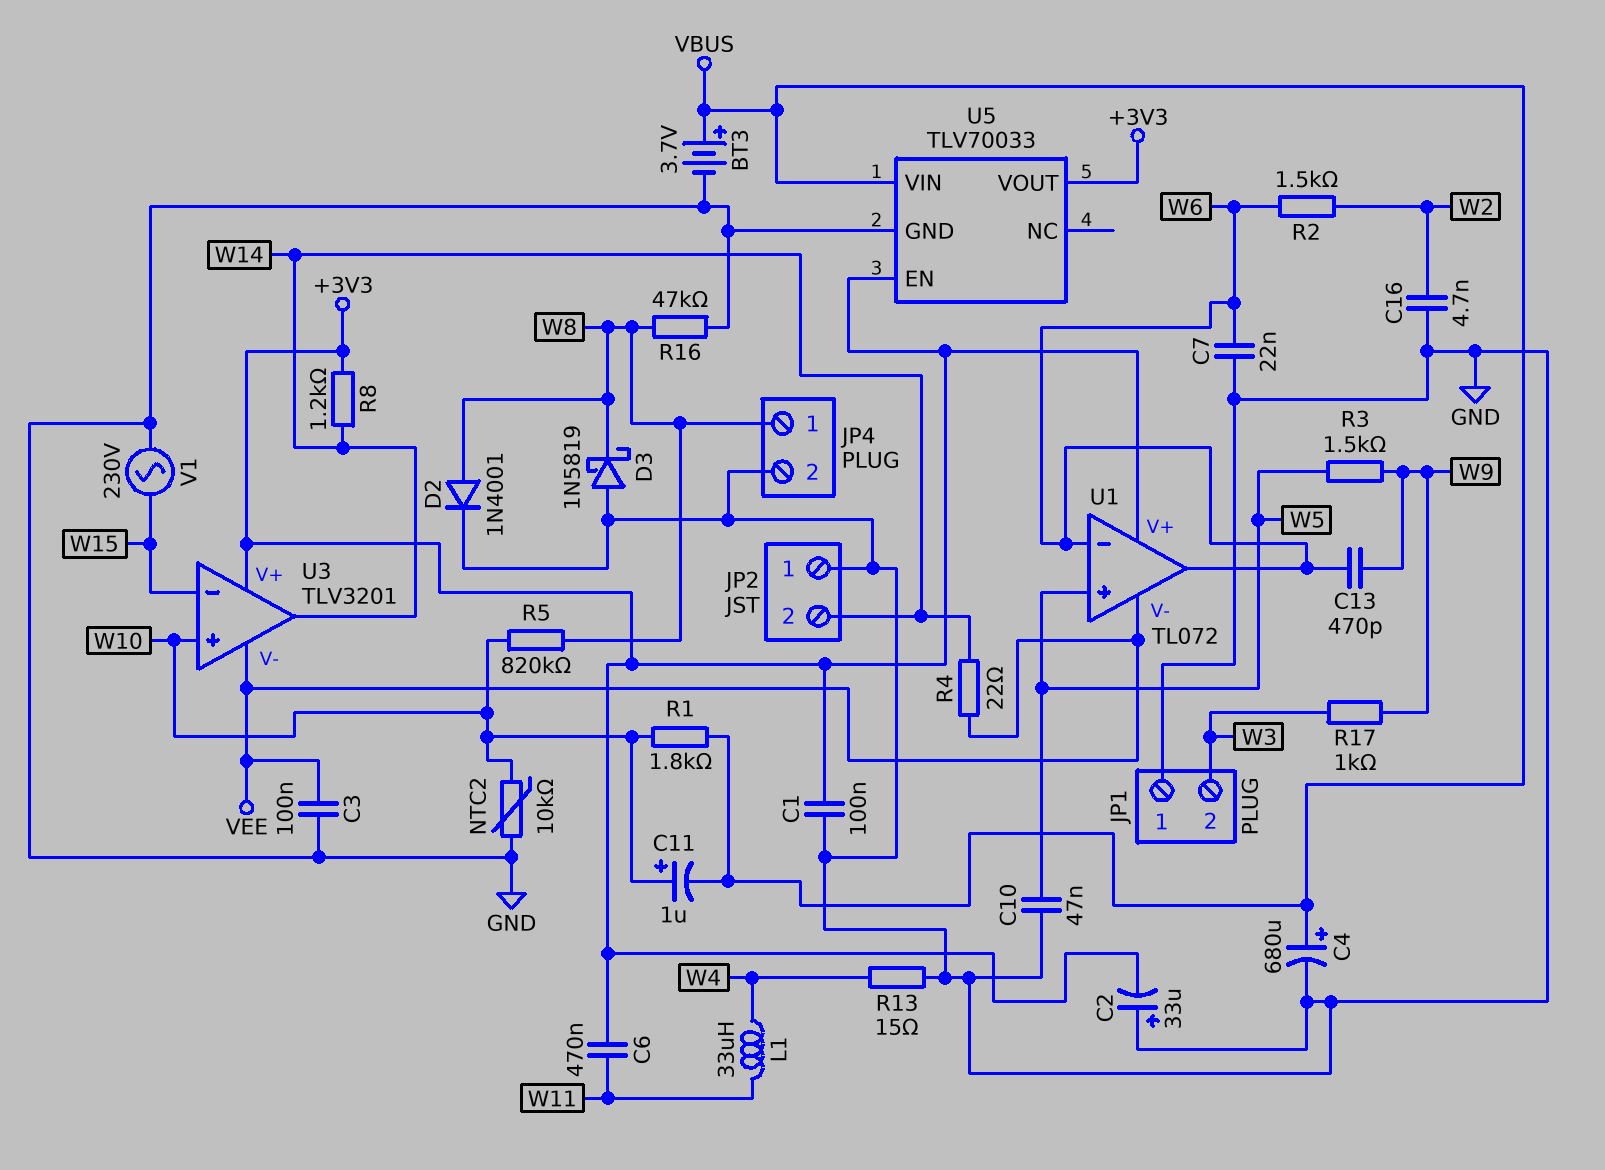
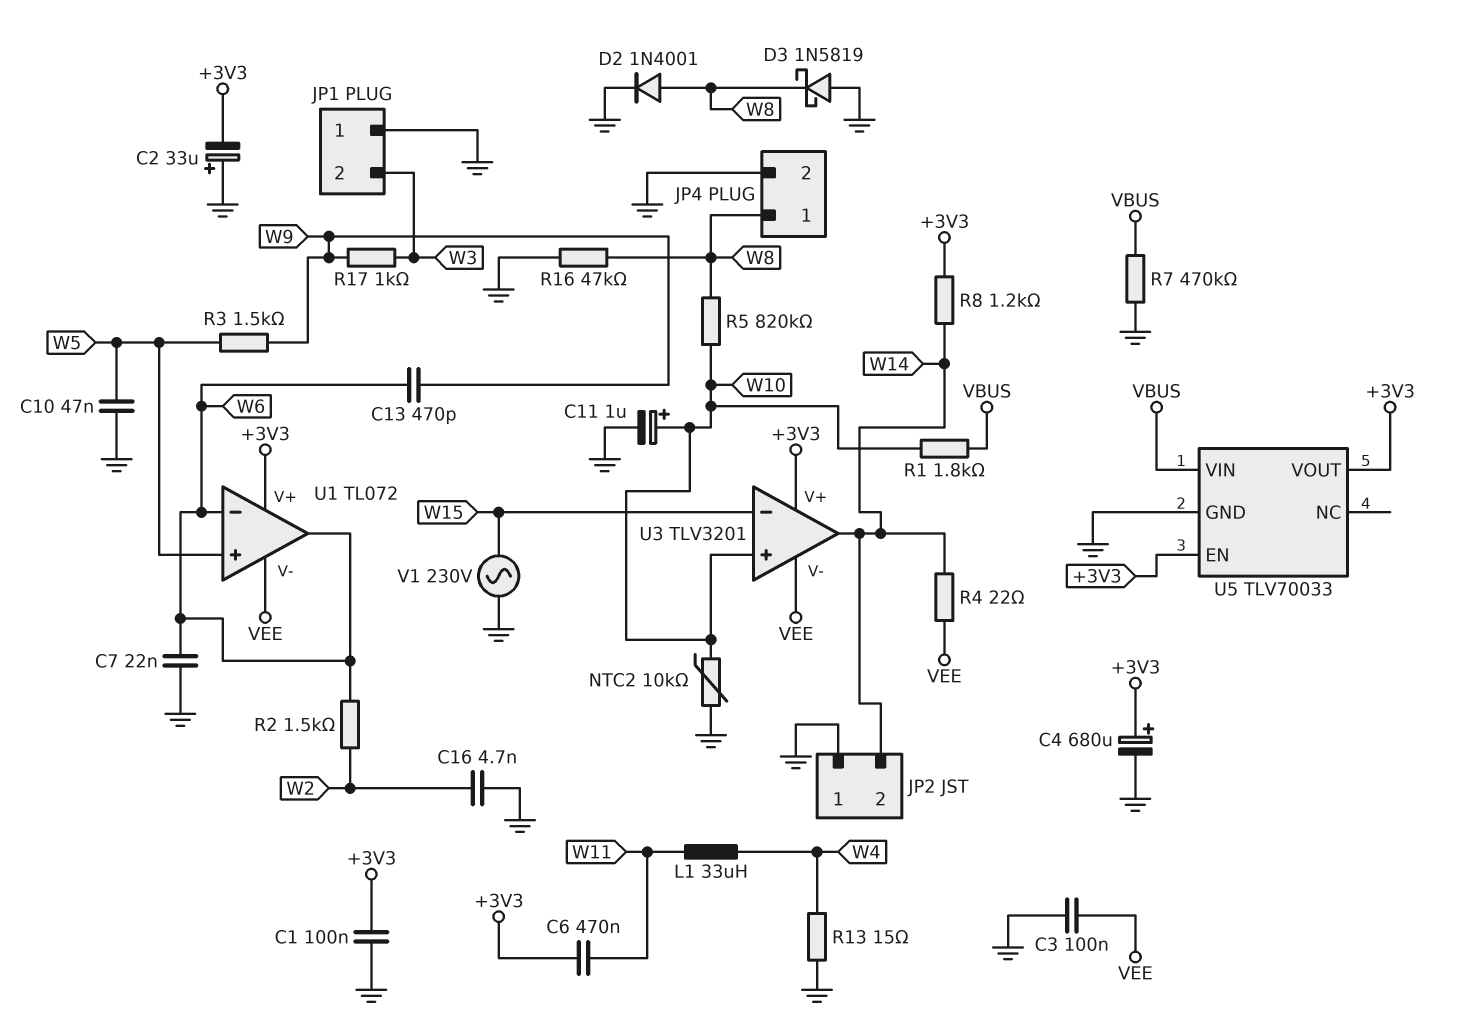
BT3: 3.7V (plus VBUS, minus GND) -> none
C4: 680uF (plus VBUS, minus GND) -> 680uF (plus +3V3, minus GND)
C11: 1uF (plus W10, minus VBUS) -> 1uF (plus W10, minus GND)
R7: none -> 470k (GND, VBUS)

